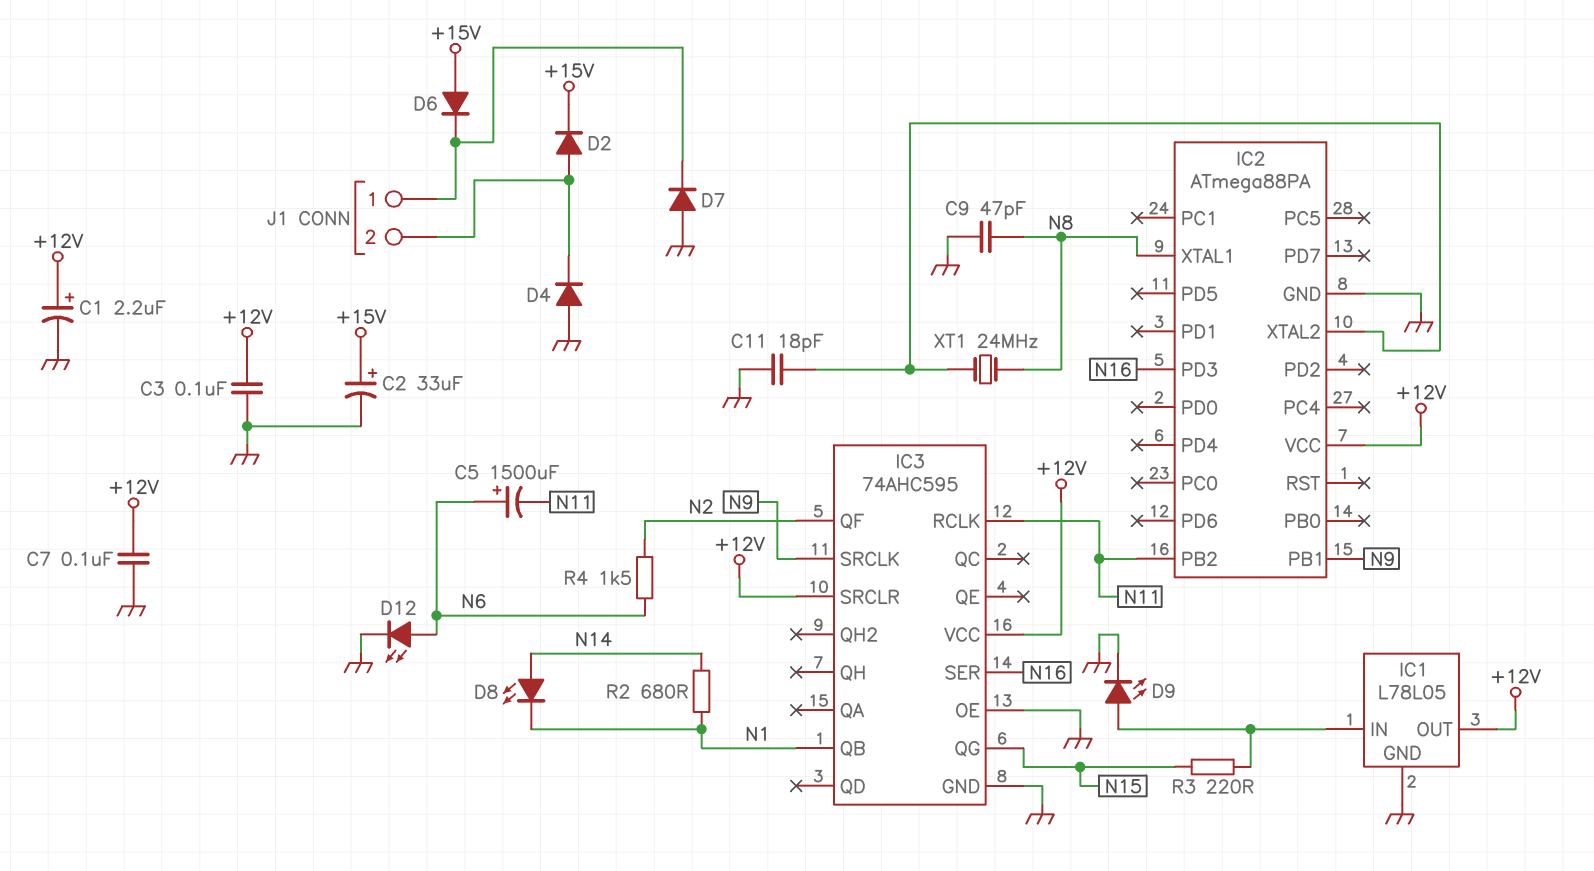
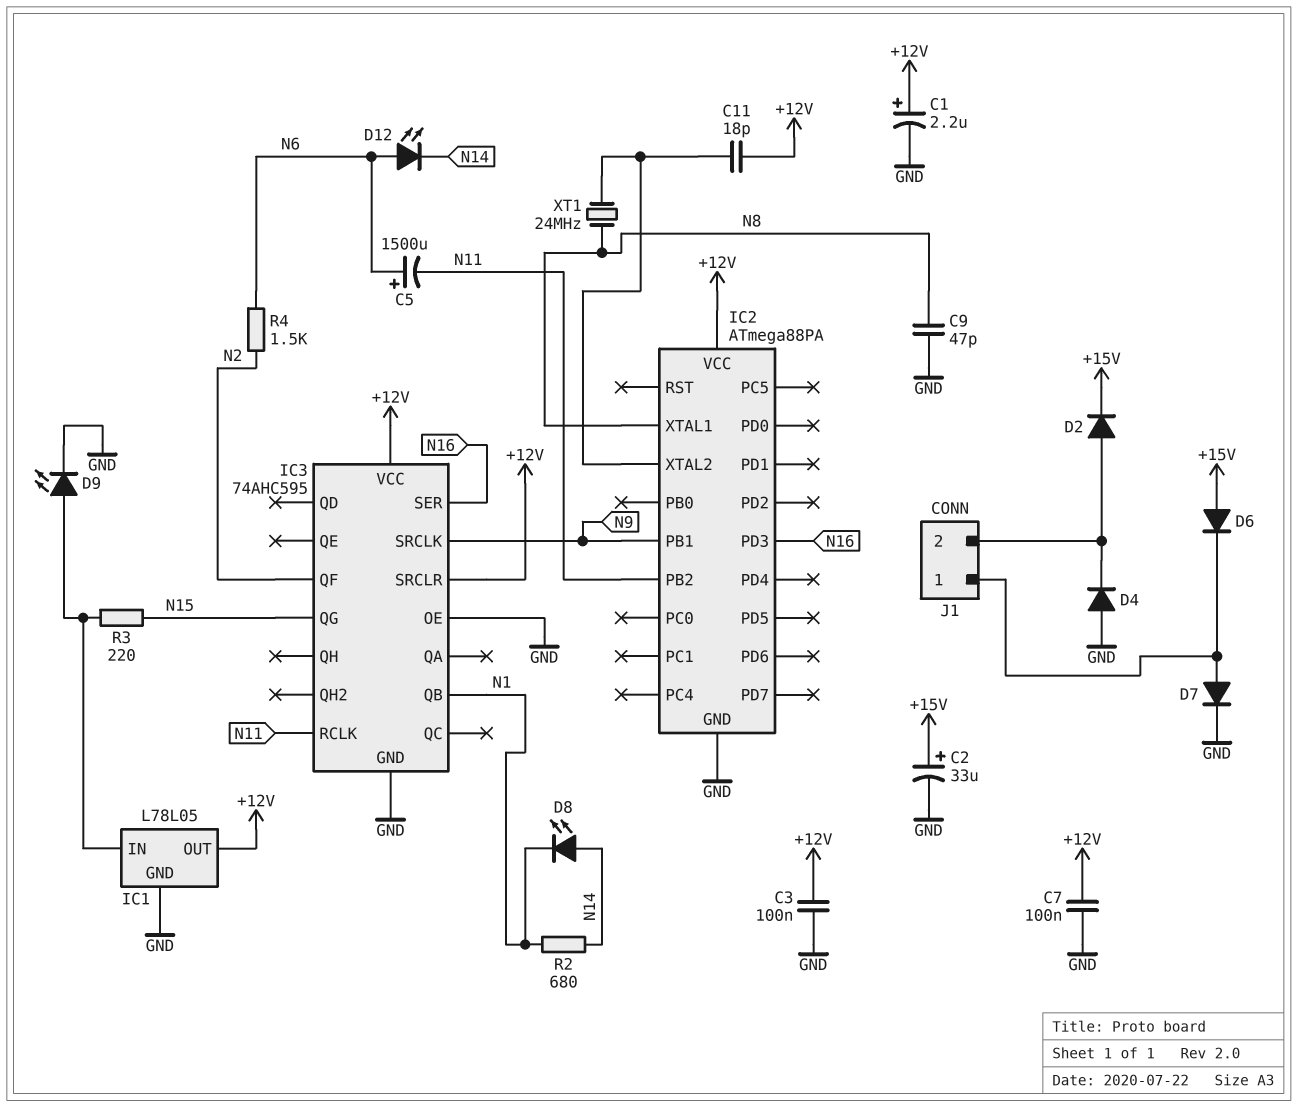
C11: 18pF (GND, IC2/XTAL2) -> 18pF (+12V, IC2/XTAL2)
D7: diode (A GND, K J1/1) -> diode (A J1/1, K GND)
D12: LED (A N6, K GND) -> LED (A N6, K N14)

